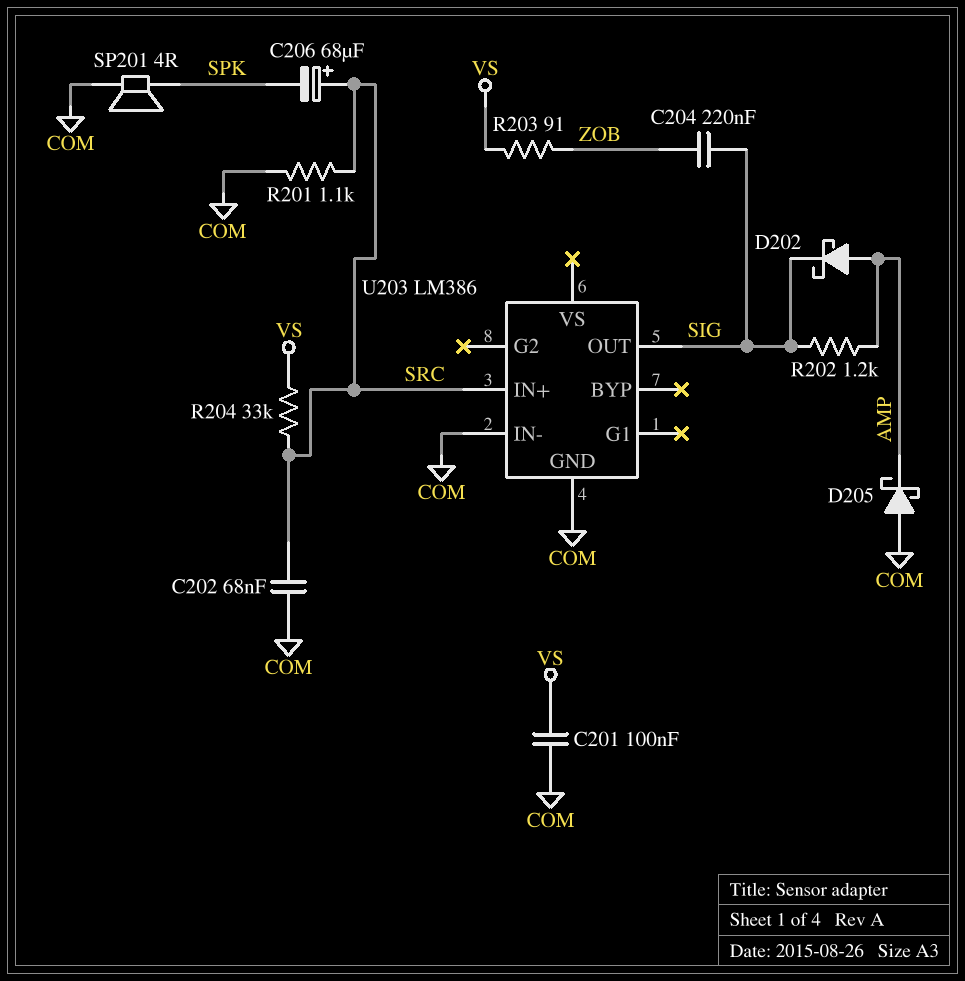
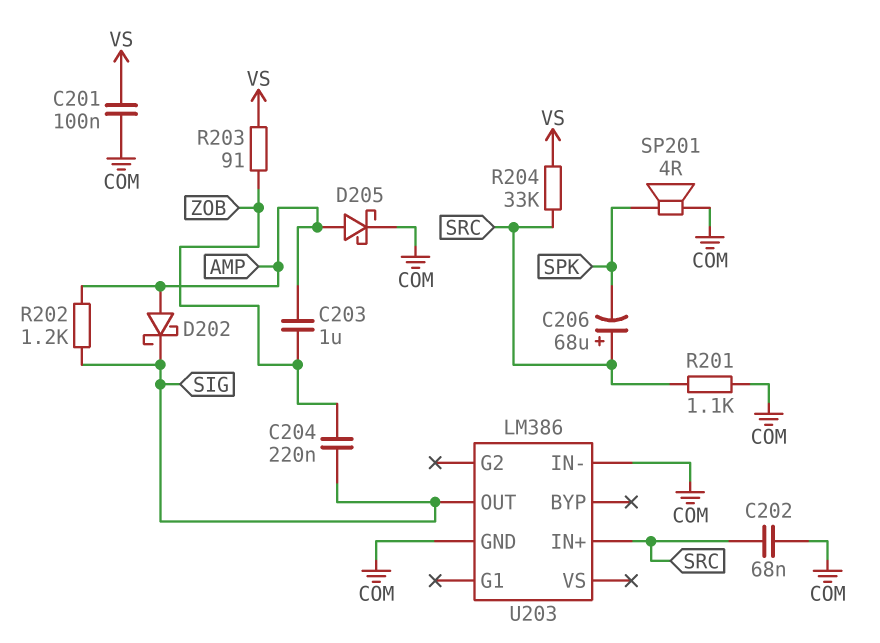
C203: none -> 1uF (AMP, ZOB)
D205: schottky (A COM, K AMP) -> schottky (A AMP, K COM)

